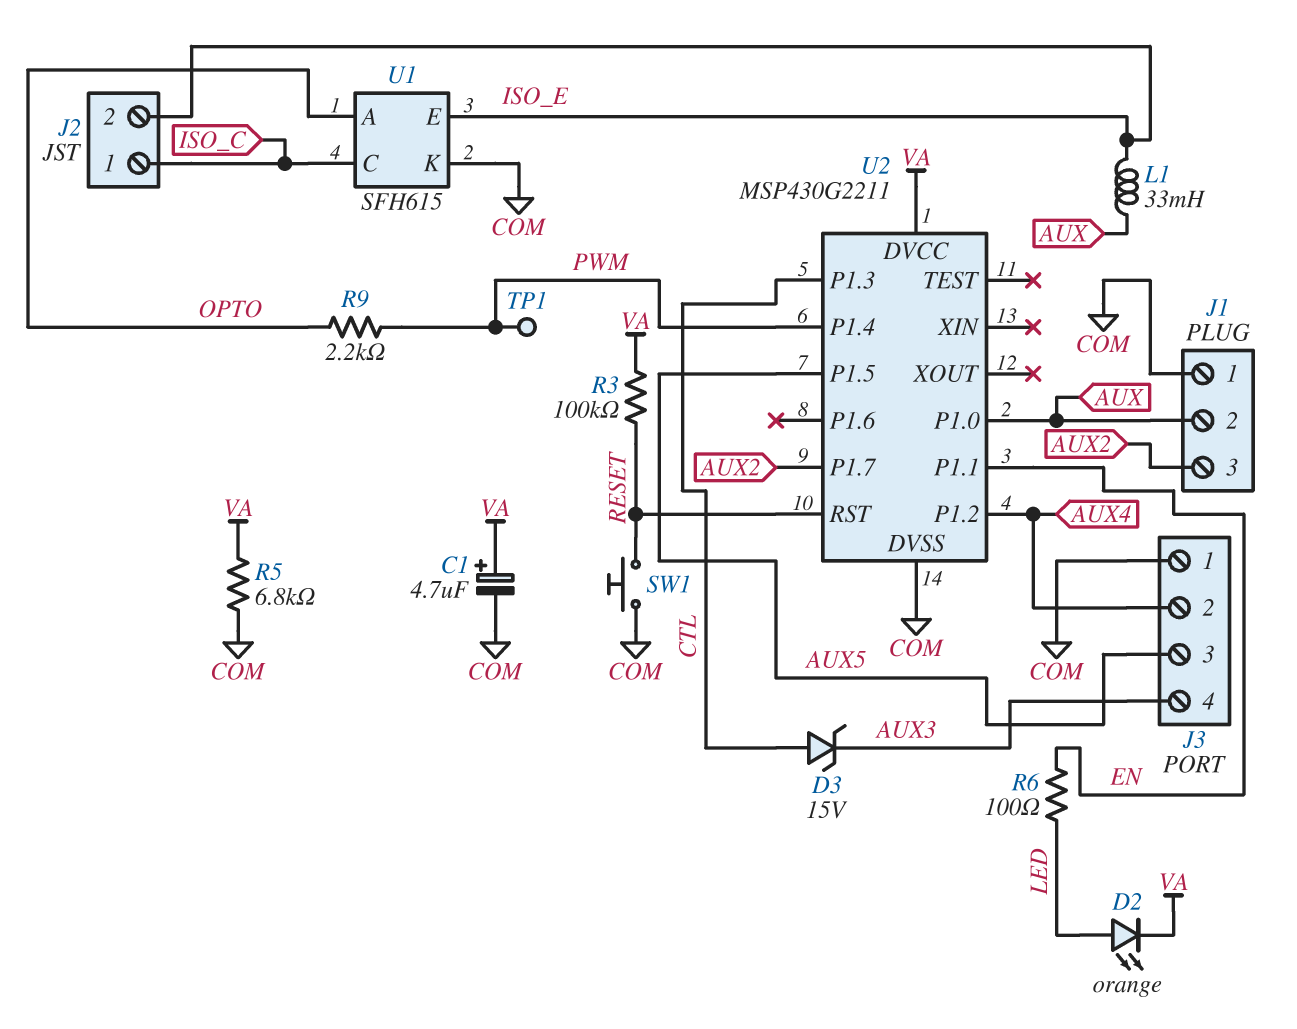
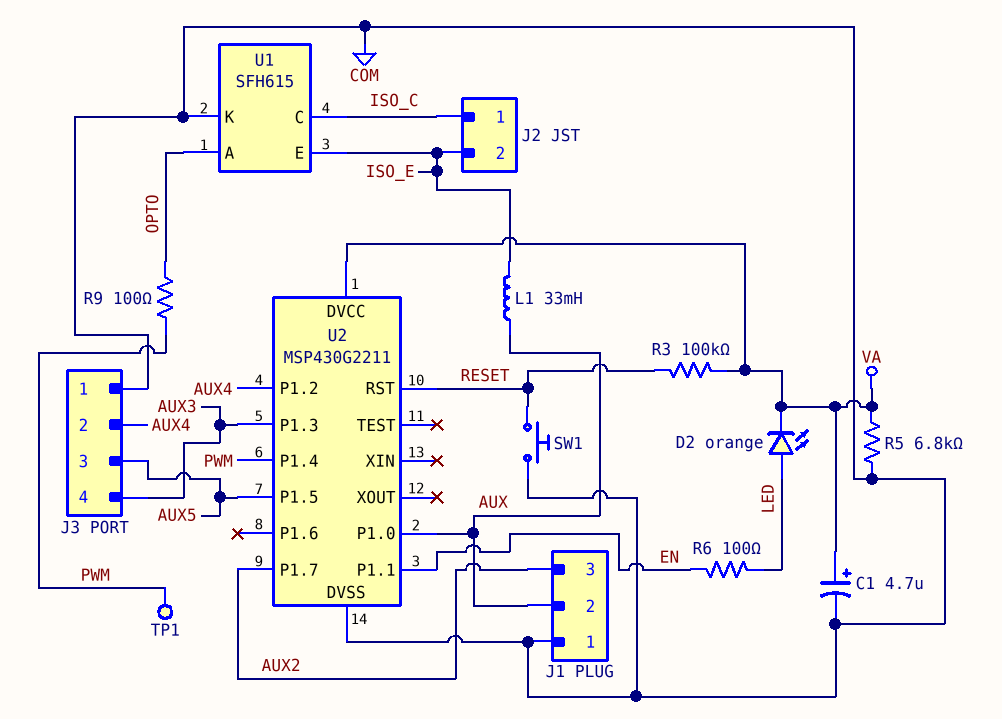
D3: zener 15V (A CTL, K AUX3) -> none
R9: 2.2k (OPTO, PWM) -> 100 (OPTO, PWM)
U2 pin P1.3: CTL -> AUX3

